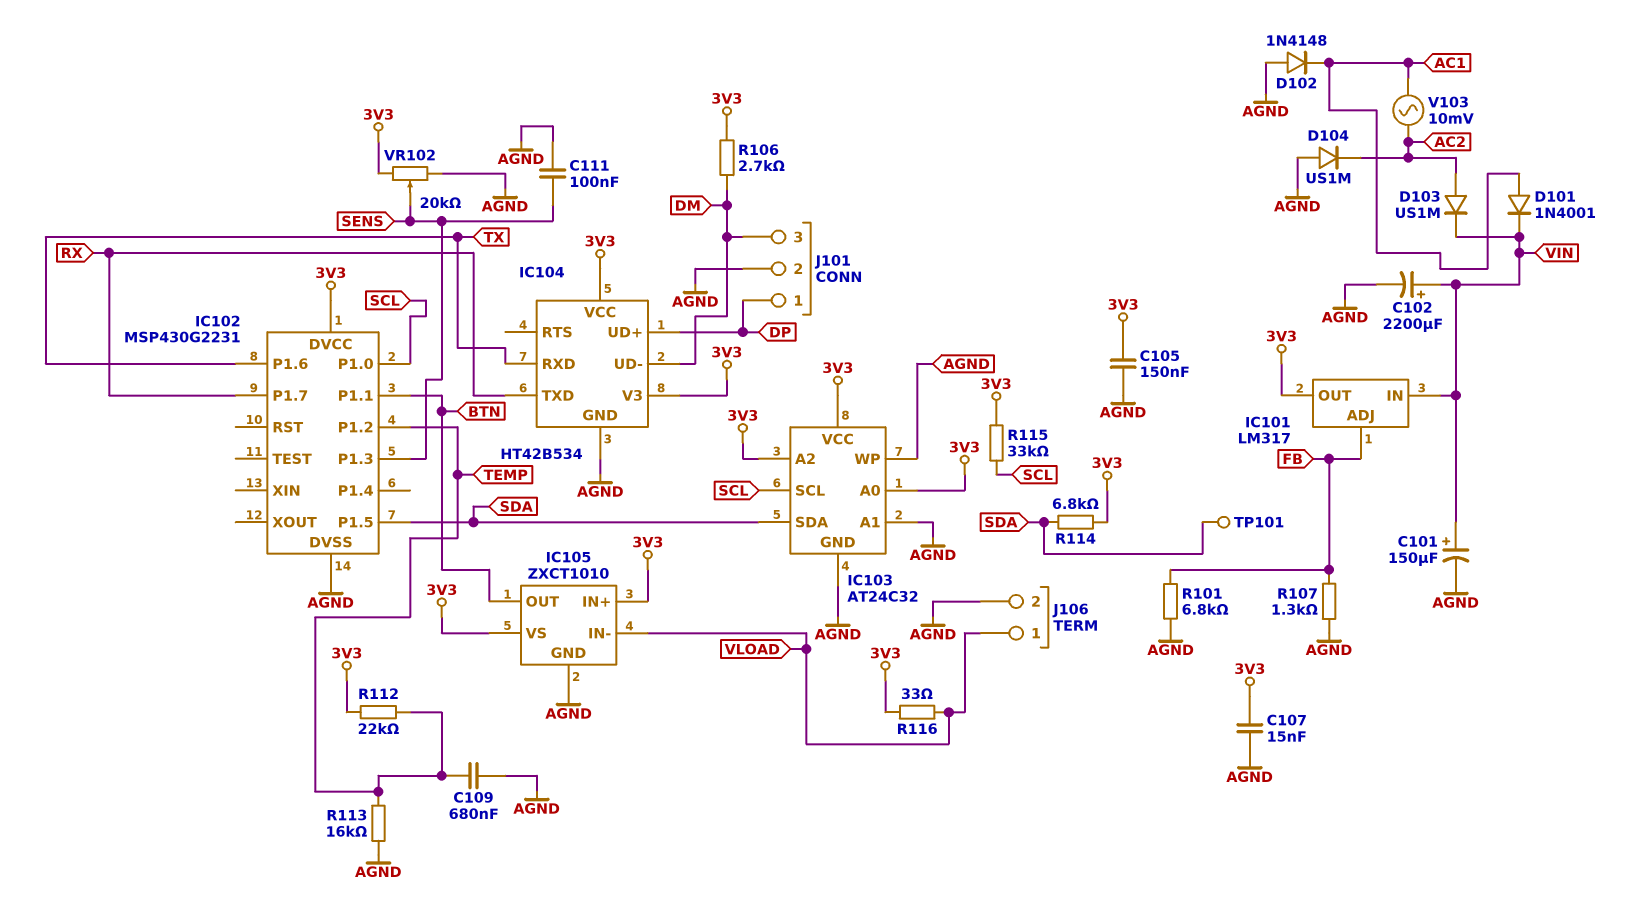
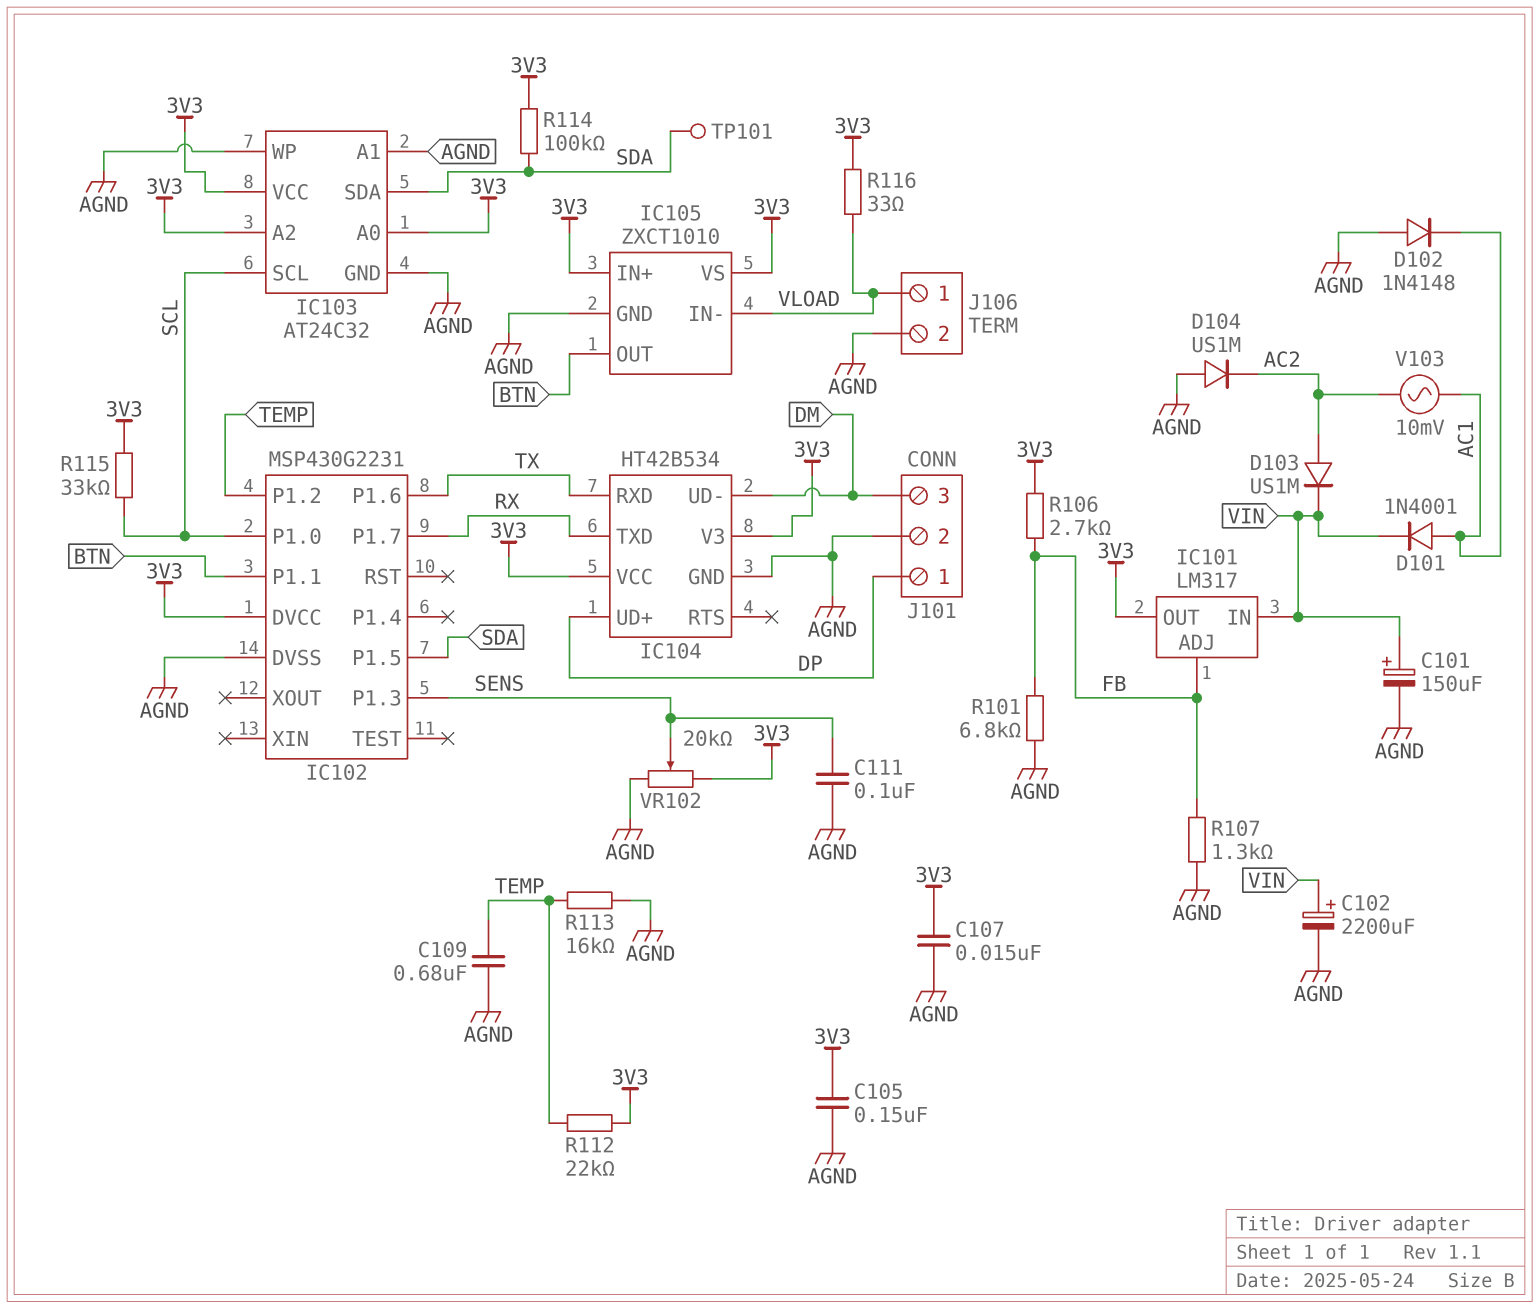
R106: 2.7k (3V3, DM) -> 2.7k (3V3, FB)
R114: 6.8k (3V3, SDA) -> 100k (3V3, SDA)

